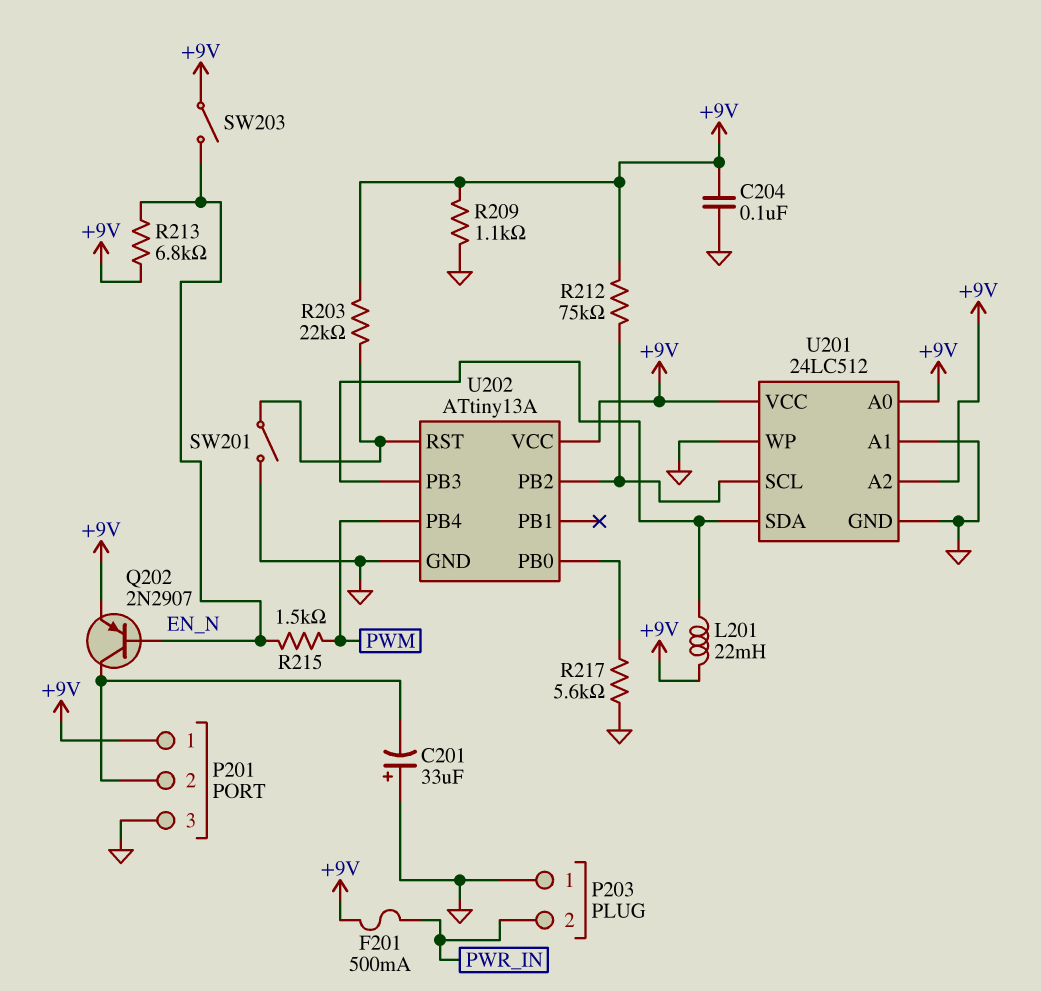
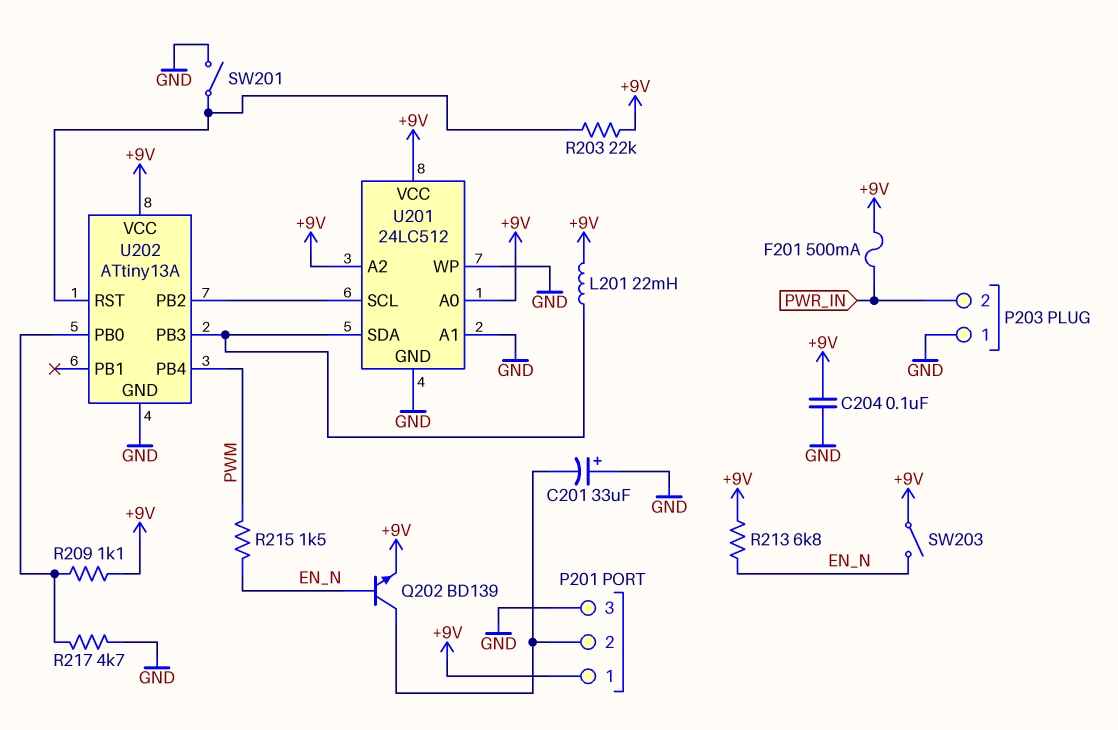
Q202: PNP 2N2907 (B EN_N, C P201/2, E +9V) -> NPN BD139 (B EN_N, C P201/2, E +9V)
R209: 1.1k (+9V, GND) -> 1.1k (+9V, U202/PB0)
R212: 75k (+9V, U201/SCL) -> none
R217: 5.6k (GND, U202/PB0) -> 4.7k (GND, U202/PB0)

